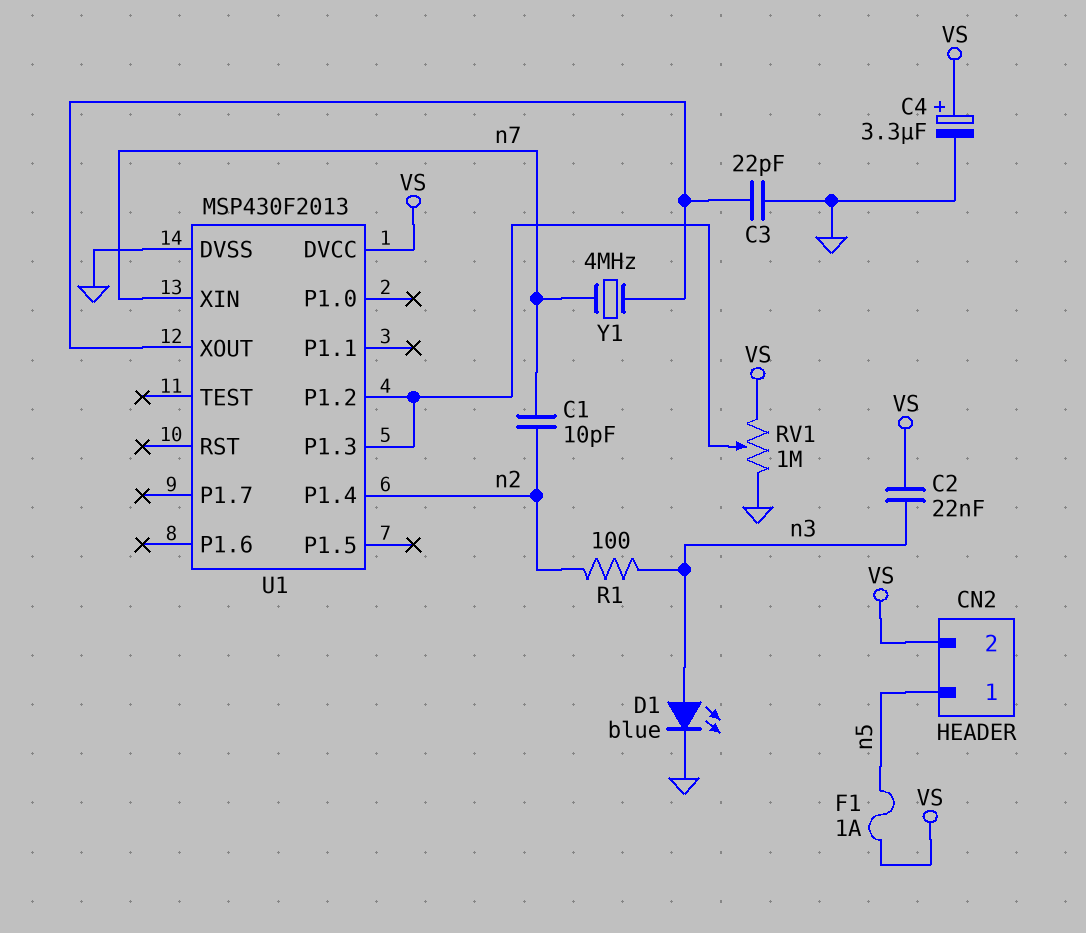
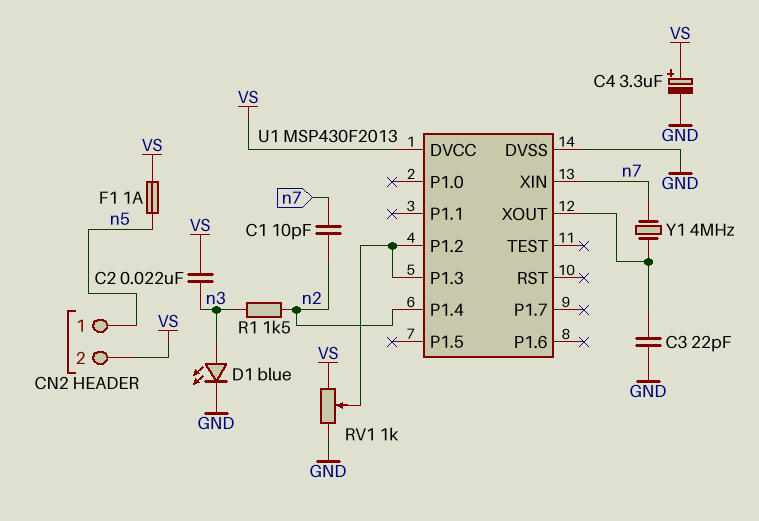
R1: 100 (n2, n3) -> 1.5k (n2, n3)
RV1: 1M (GND, VS, wiper U1/P1.2) -> 1k (GND, VS, wiper U1/P1.2)

